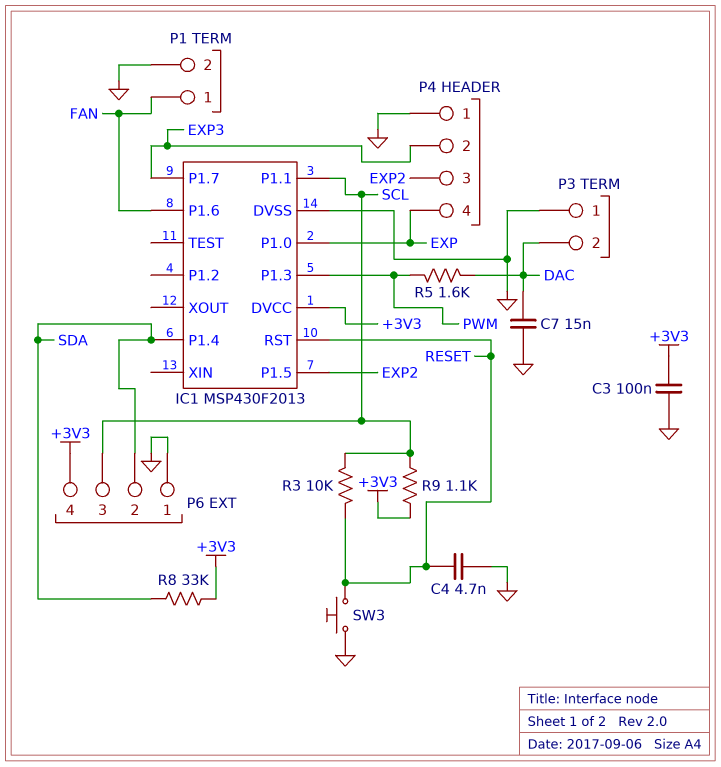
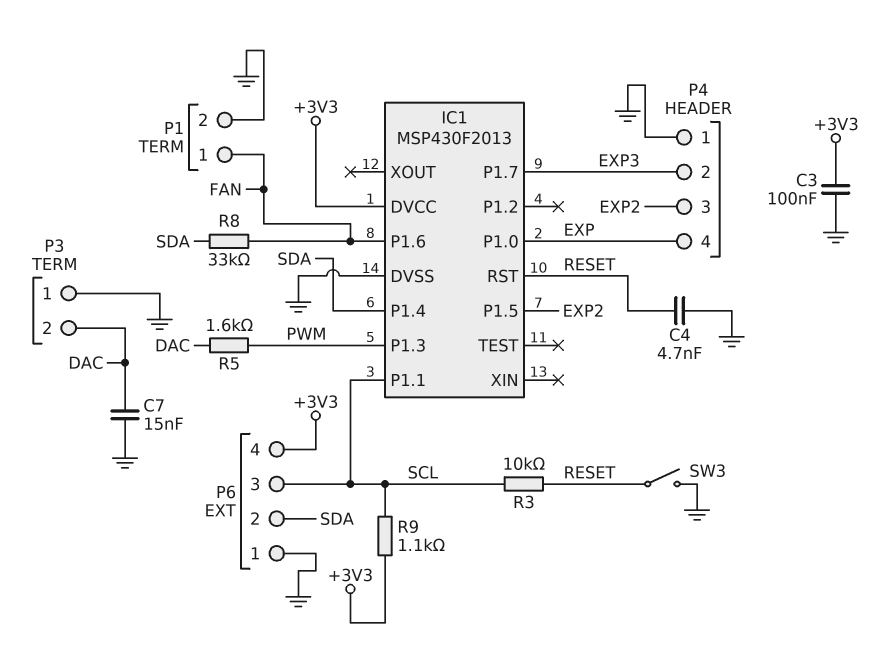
R8: 33k (+3V3, SDA) -> 33k (FAN, SDA)
SW3: button (GND, RESET) -> switch (GND, RESET)

